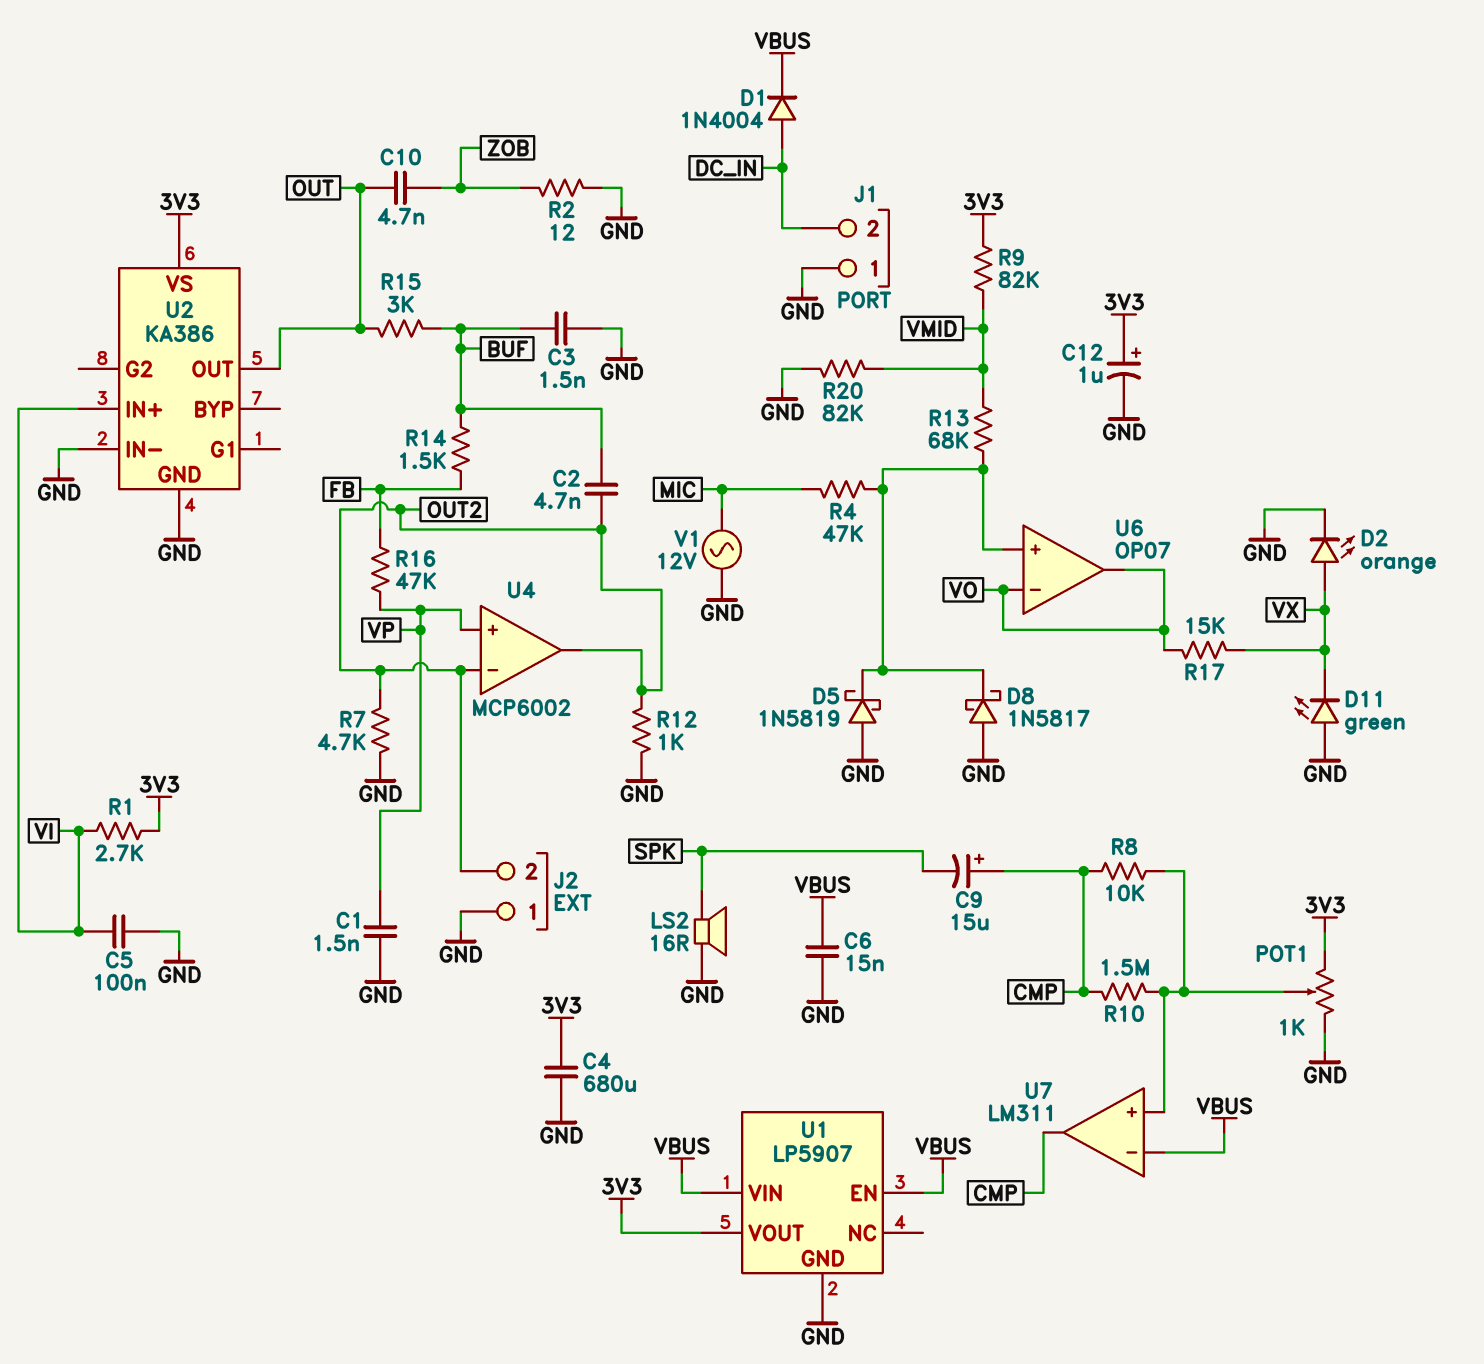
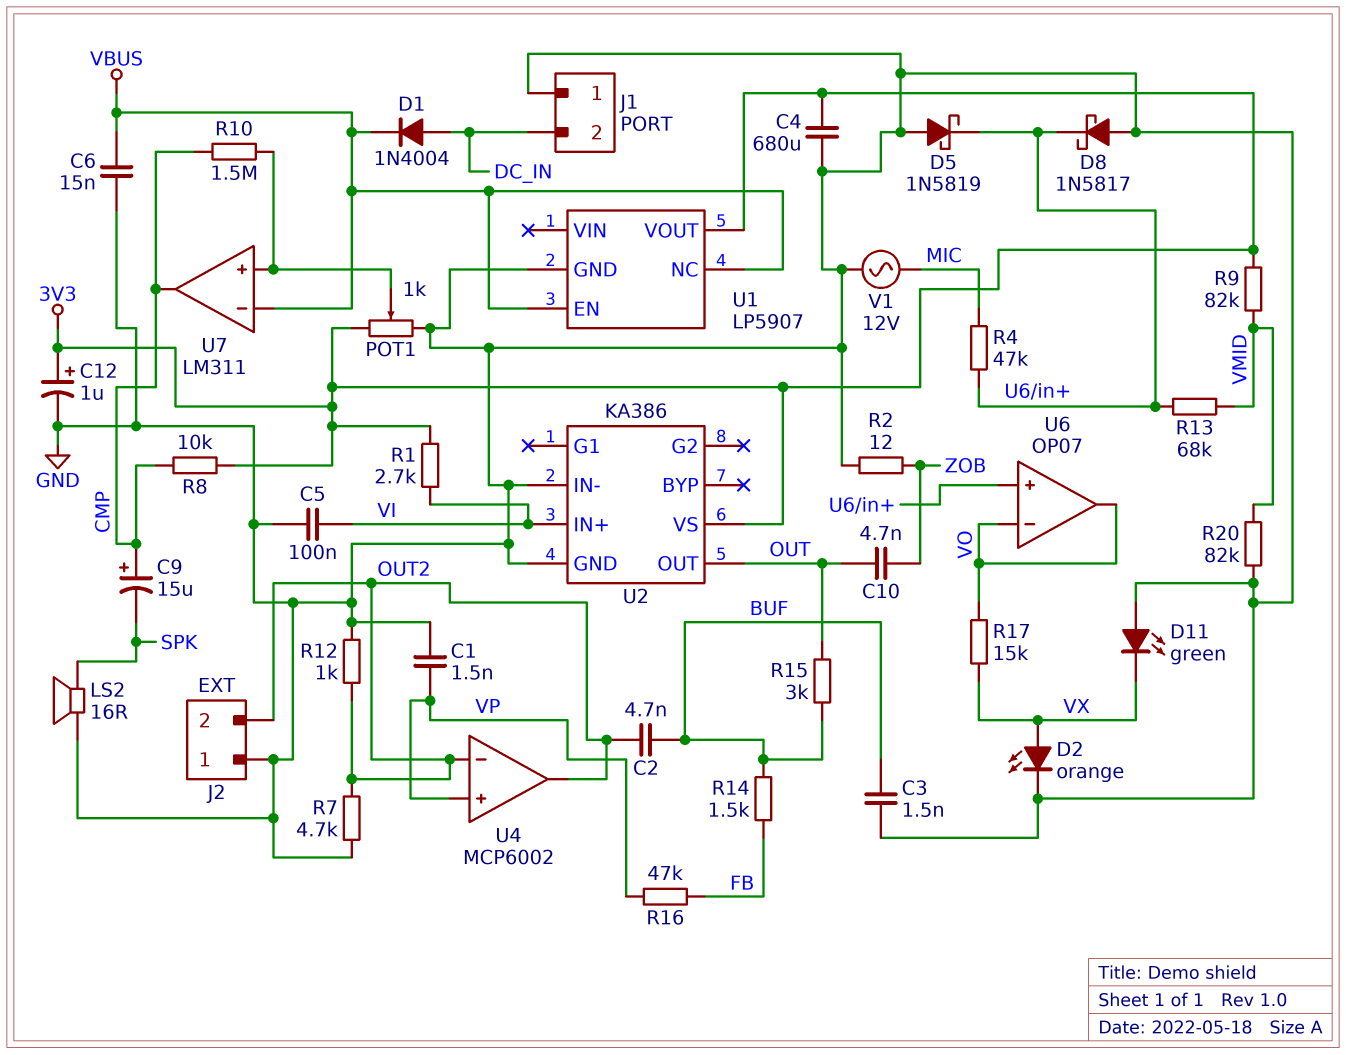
R8: 10k (CMP, U7/in+) -> 10k (3V3, CMP)
U1 pin NC: none -> VBUS
U1 pin VIN: VBUS -> none

